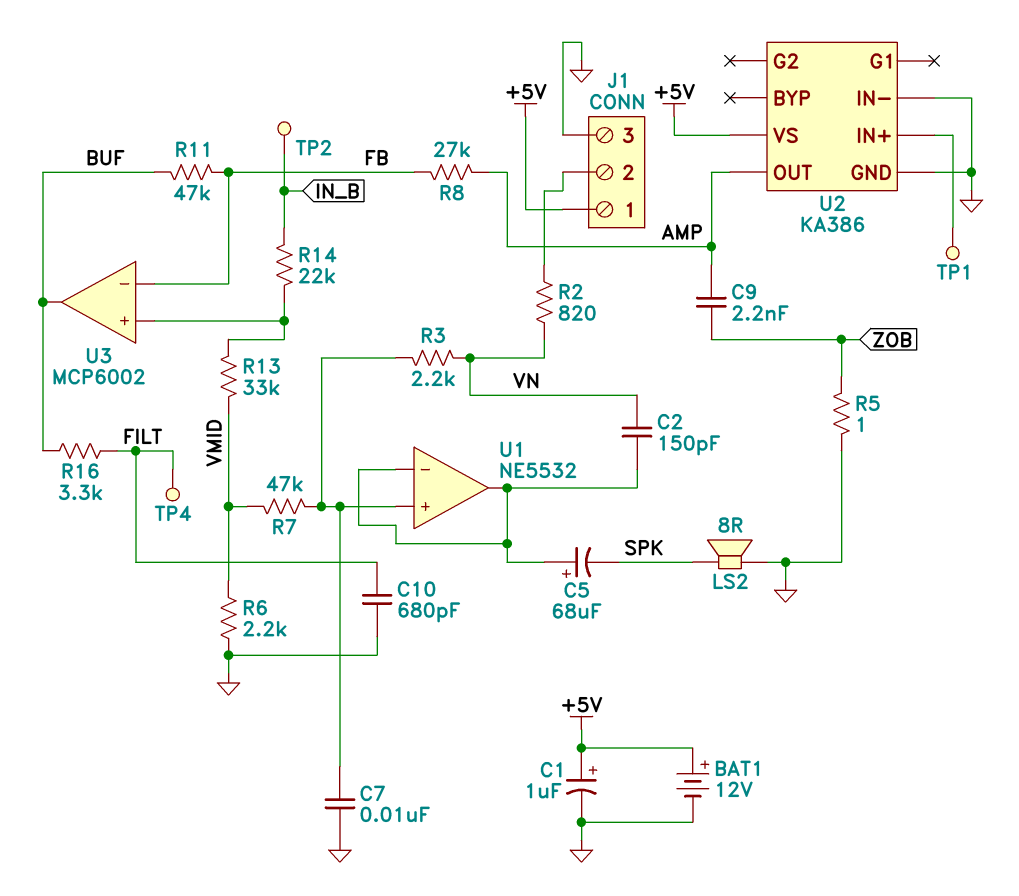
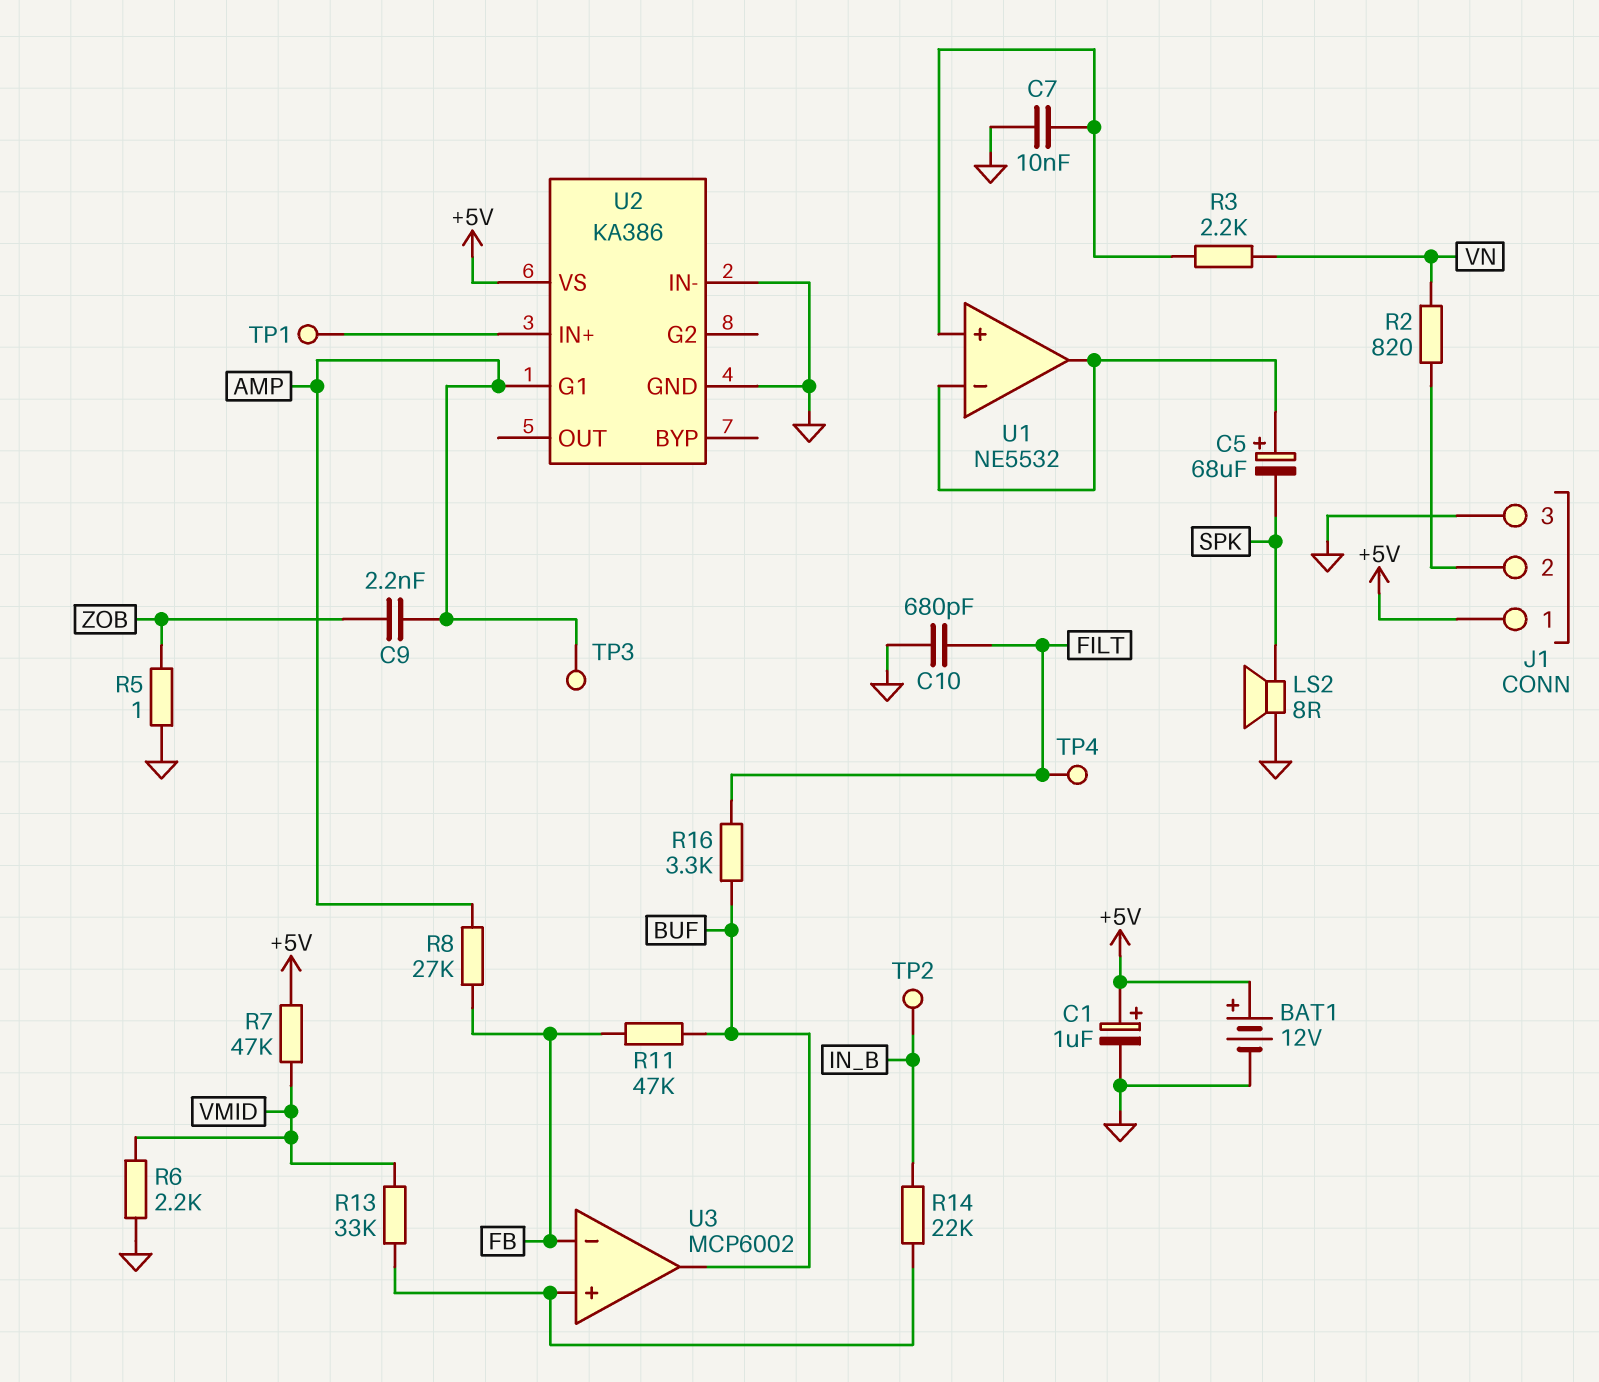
C2: 150pF (U1/in-, VN) -> none
R7: 47k (U1/in+, VMID) -> 47k (+5V, VMID)
TP3: none -> test point (AMP)
U2 pin G1: none -> AMP
U2 pin OUT: AMP -> none

